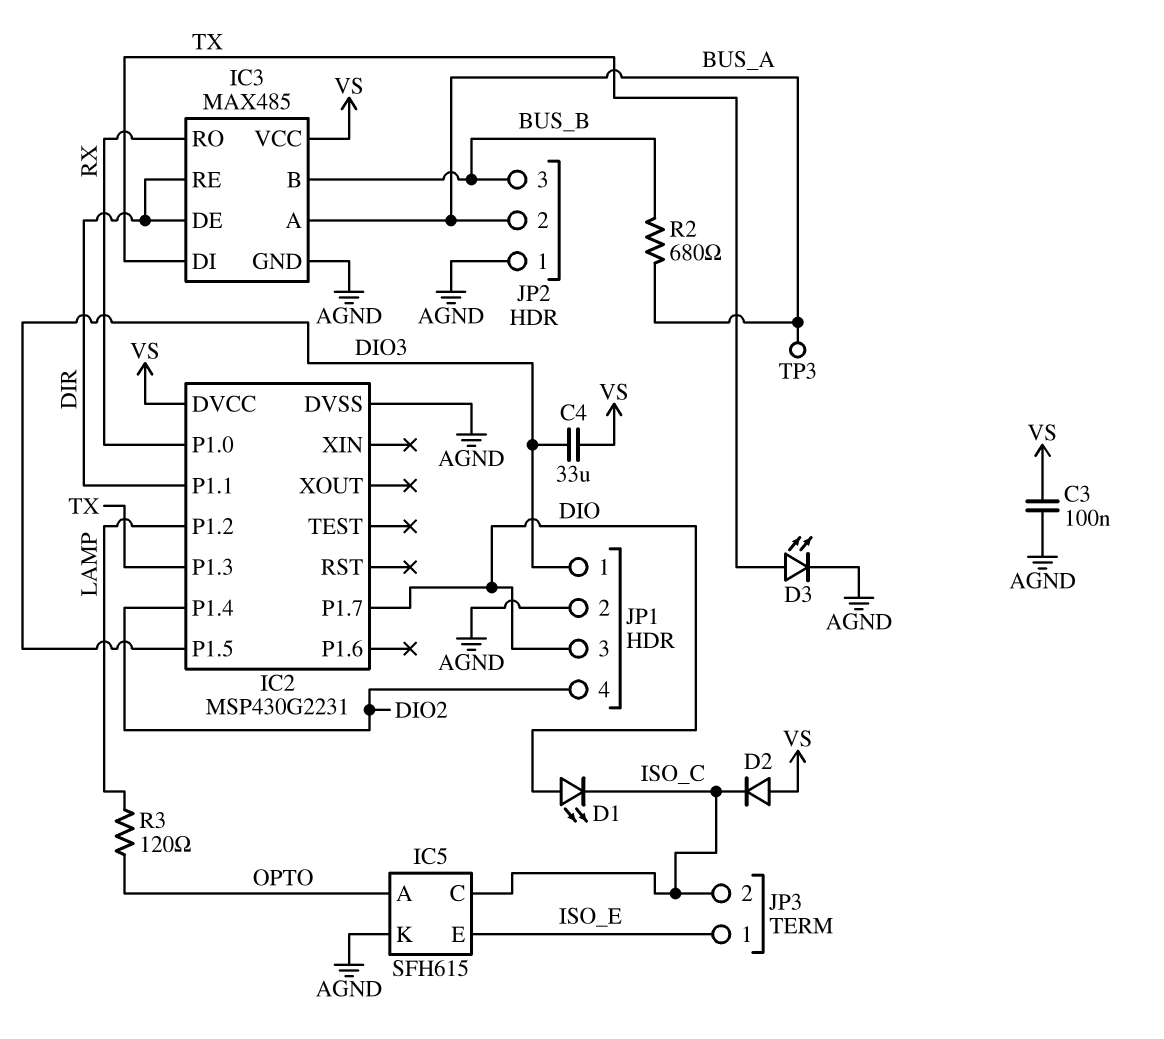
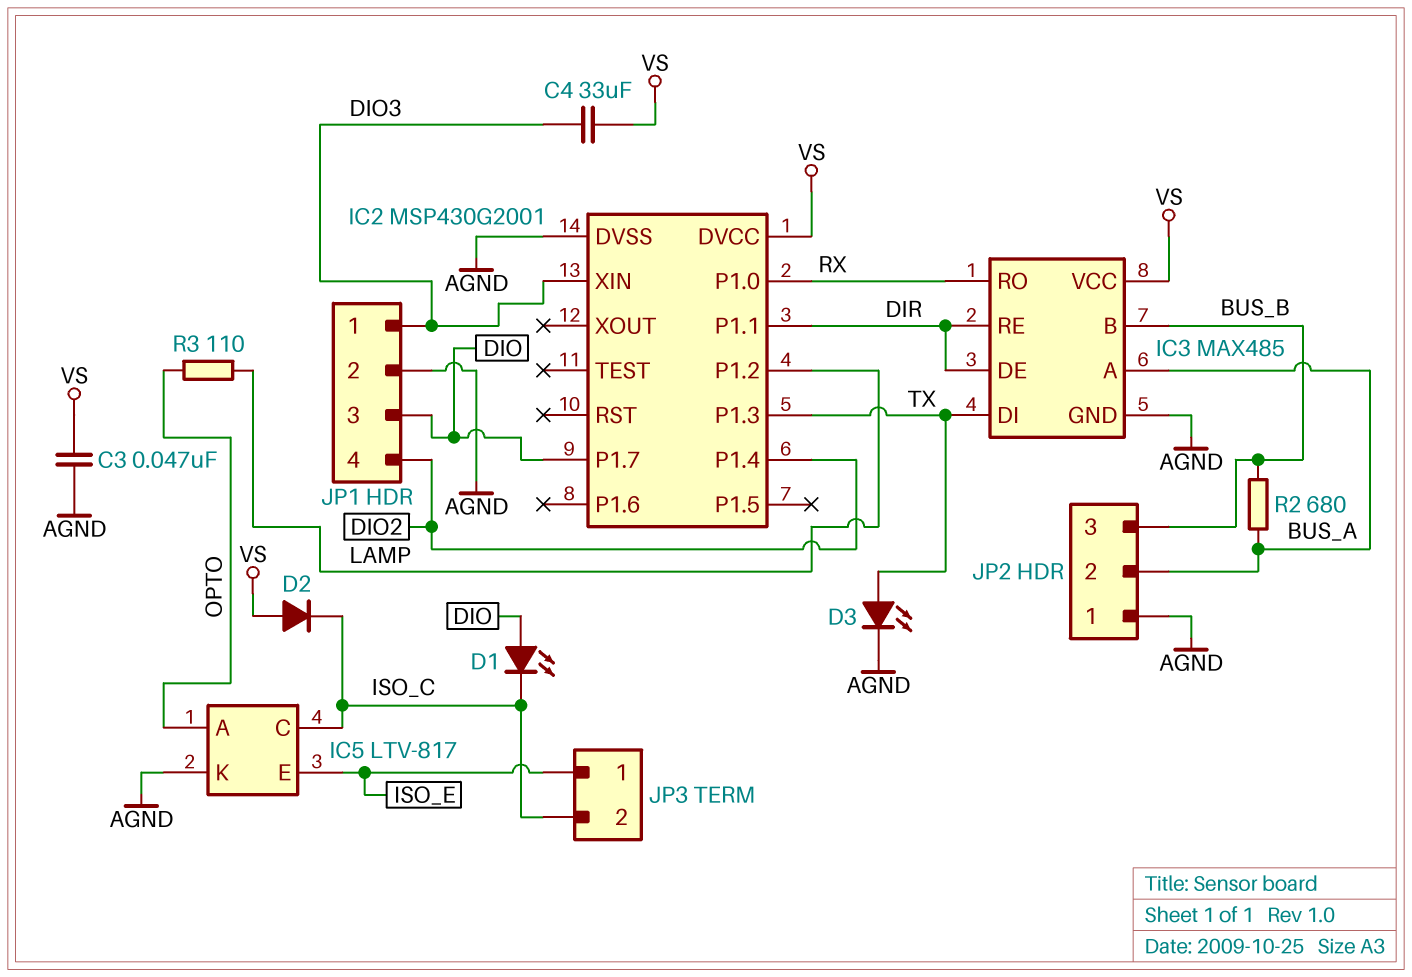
C3: 100nF (AGND, VS) -> 47nF (AGND, VS)
IC2: MSP430G2231 -> MSP430G2001
IC2 pin P1.5: DIO3 -> none
IC2 pin XIN: none -> DIO3
IC5: SFH615 -> LTV-817
R3: 120 (LAMP, OPTO) -> 110 (LAMP, OPTO)
TP3: test point (BUS_A) -> none

